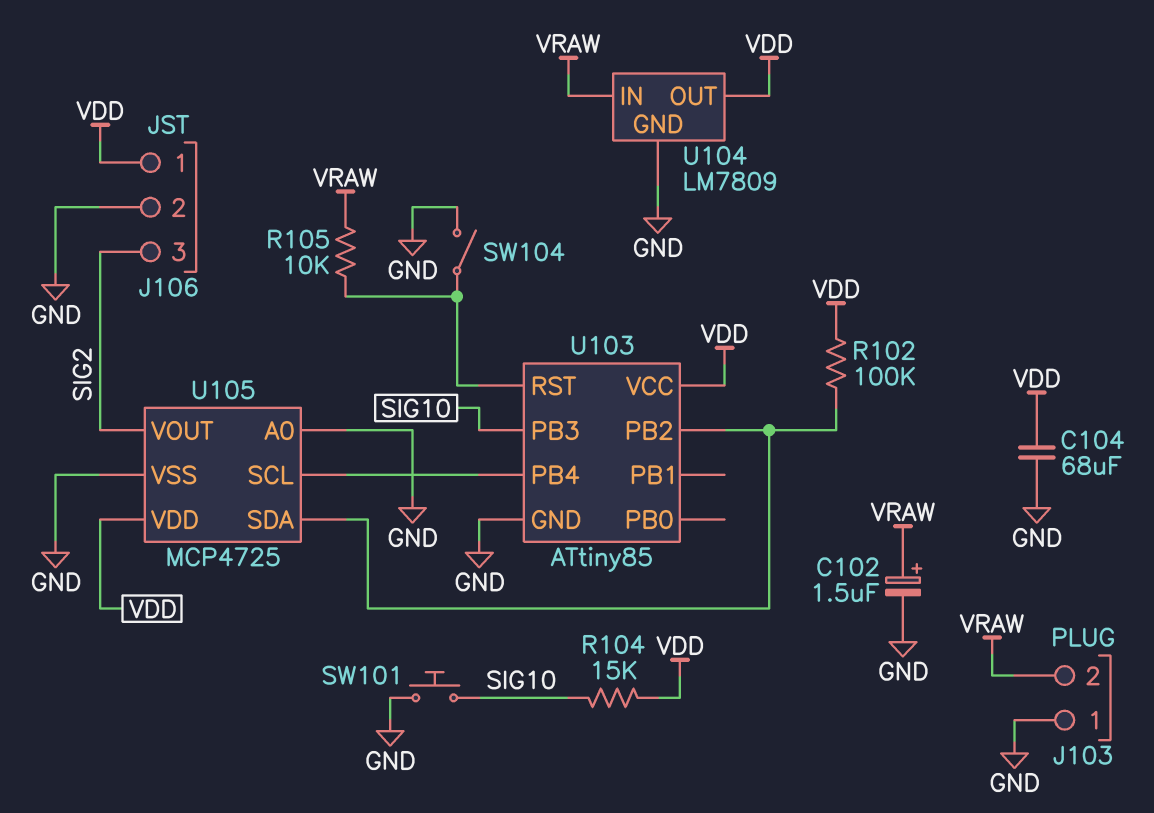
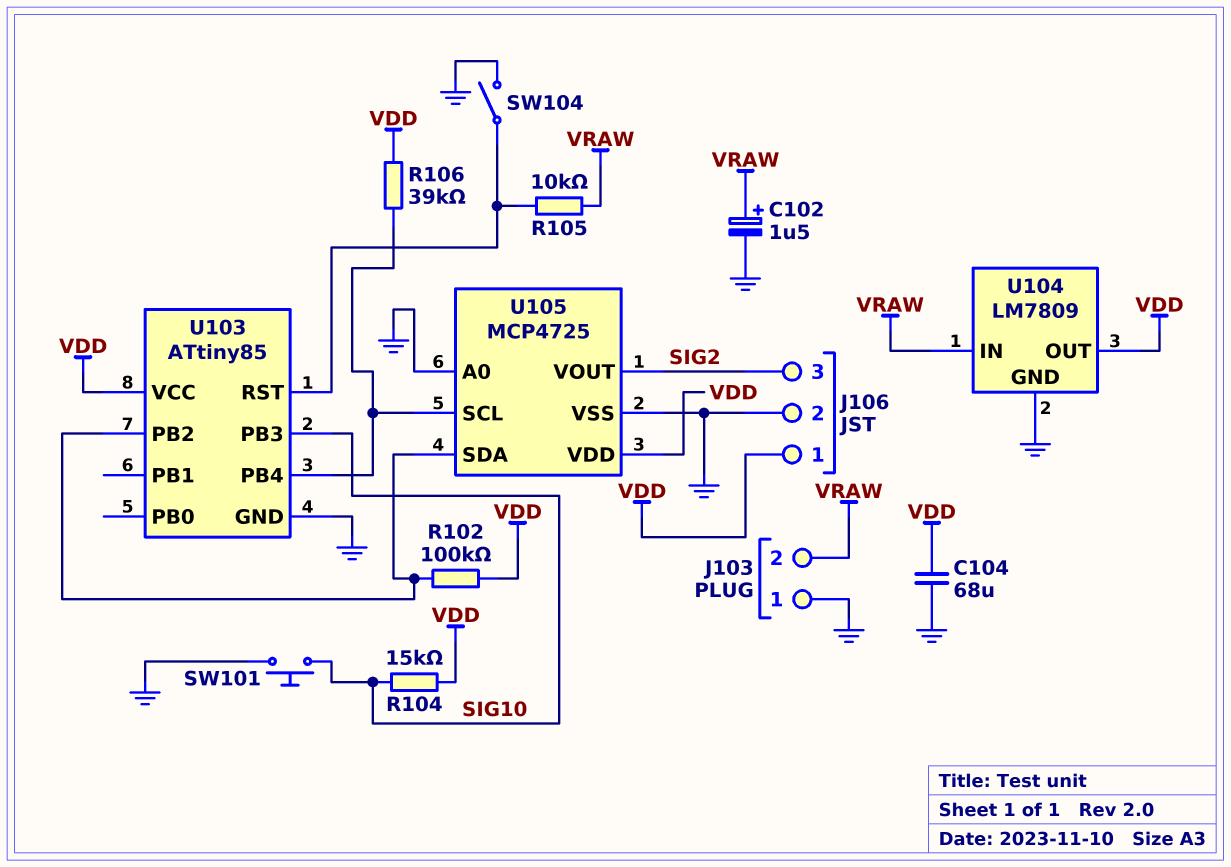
R106: none -> 39k (U103/PB4, VDD)

